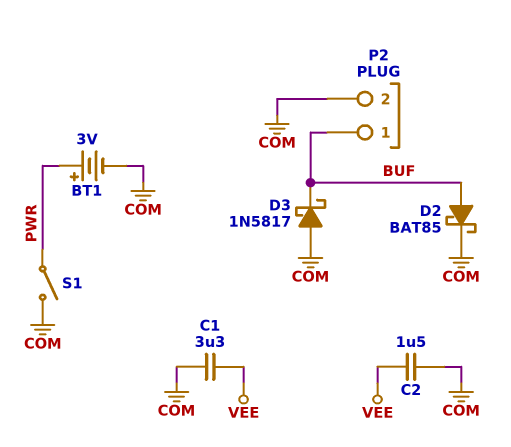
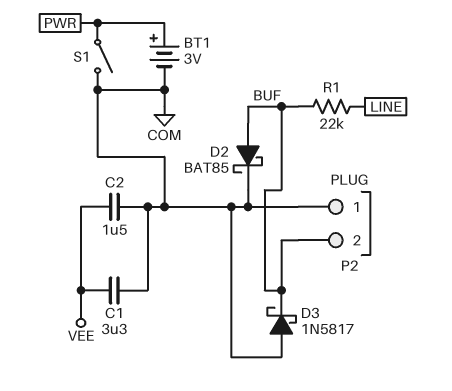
P2 pin 1: BUF -> COM
P2 pin 2: COM -> BUF
R1: none -> 22k (BUF, LINE)

